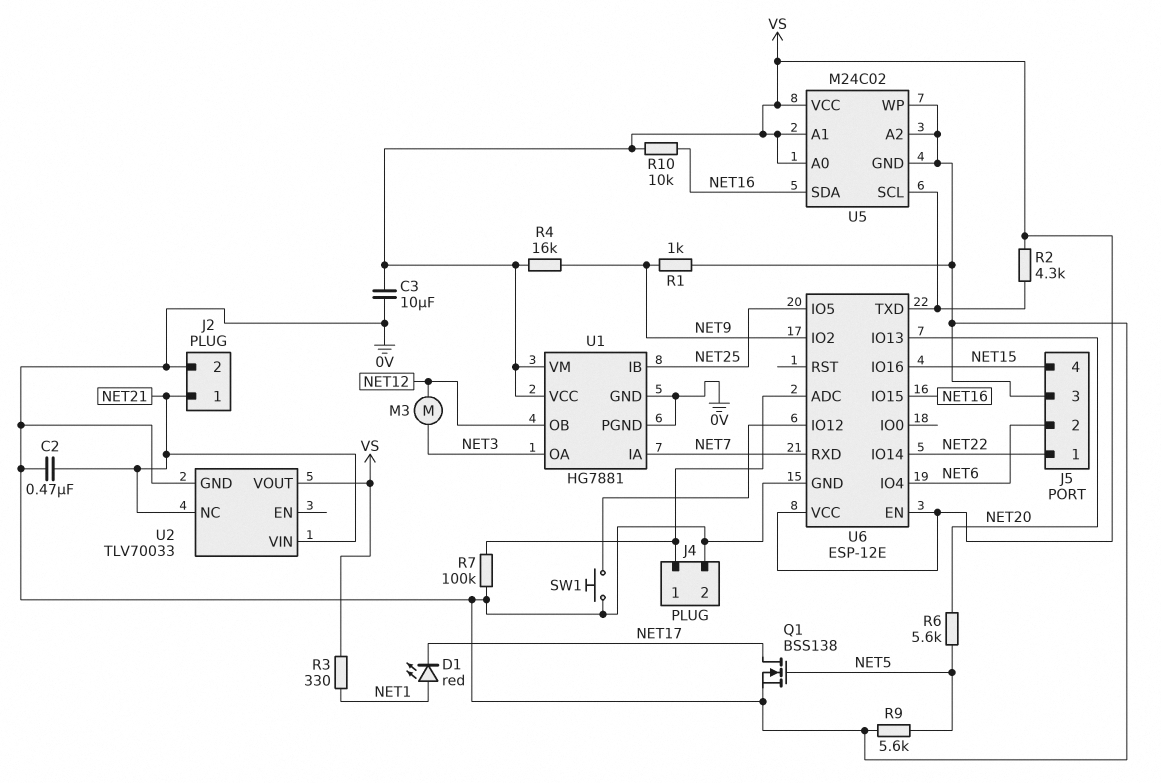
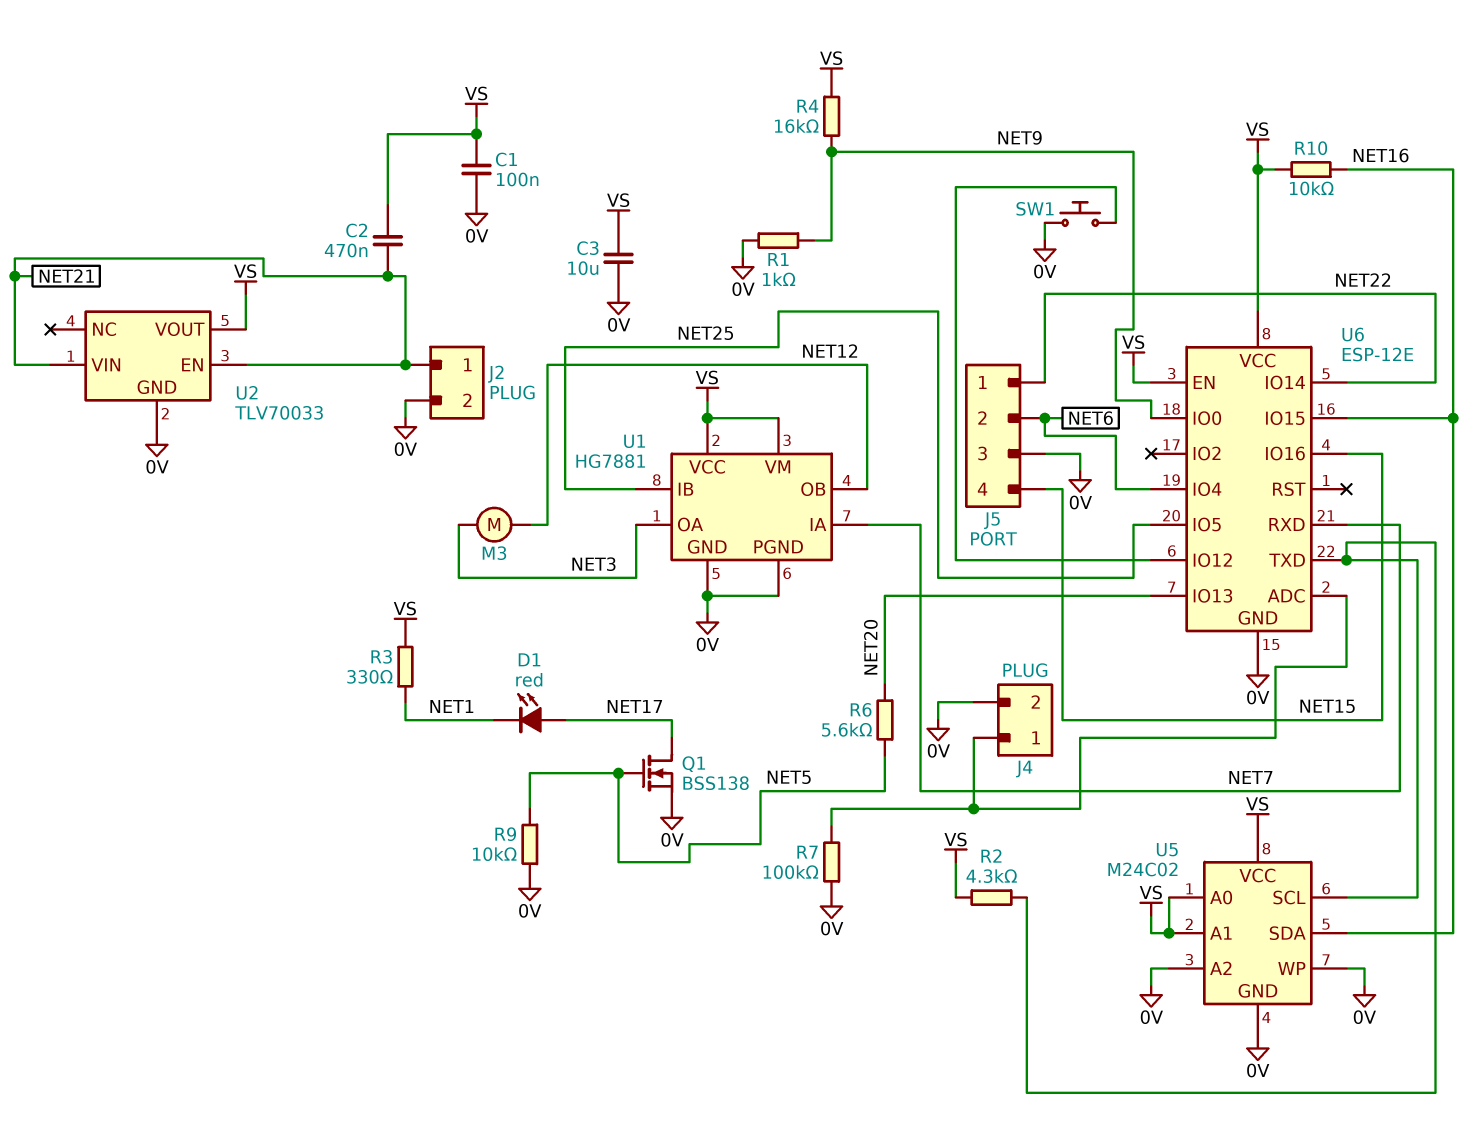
C1: none -> 100nF (0V, VS)
C2: 470nF (0V, NET21) -> 470nF (NET21, VS)
D1: LED red (A NET1, K NET17) -> LED red (A NET17, K NET1)
R9: 5.6k (0V, NET5) -> 10k (0V, NET5)
U2 pin EN: none -> NET21
U2 pin NC: NET21 -> none
U6 pin IO0: none -> NET9
U6 pin IO2: NET9 -> none

